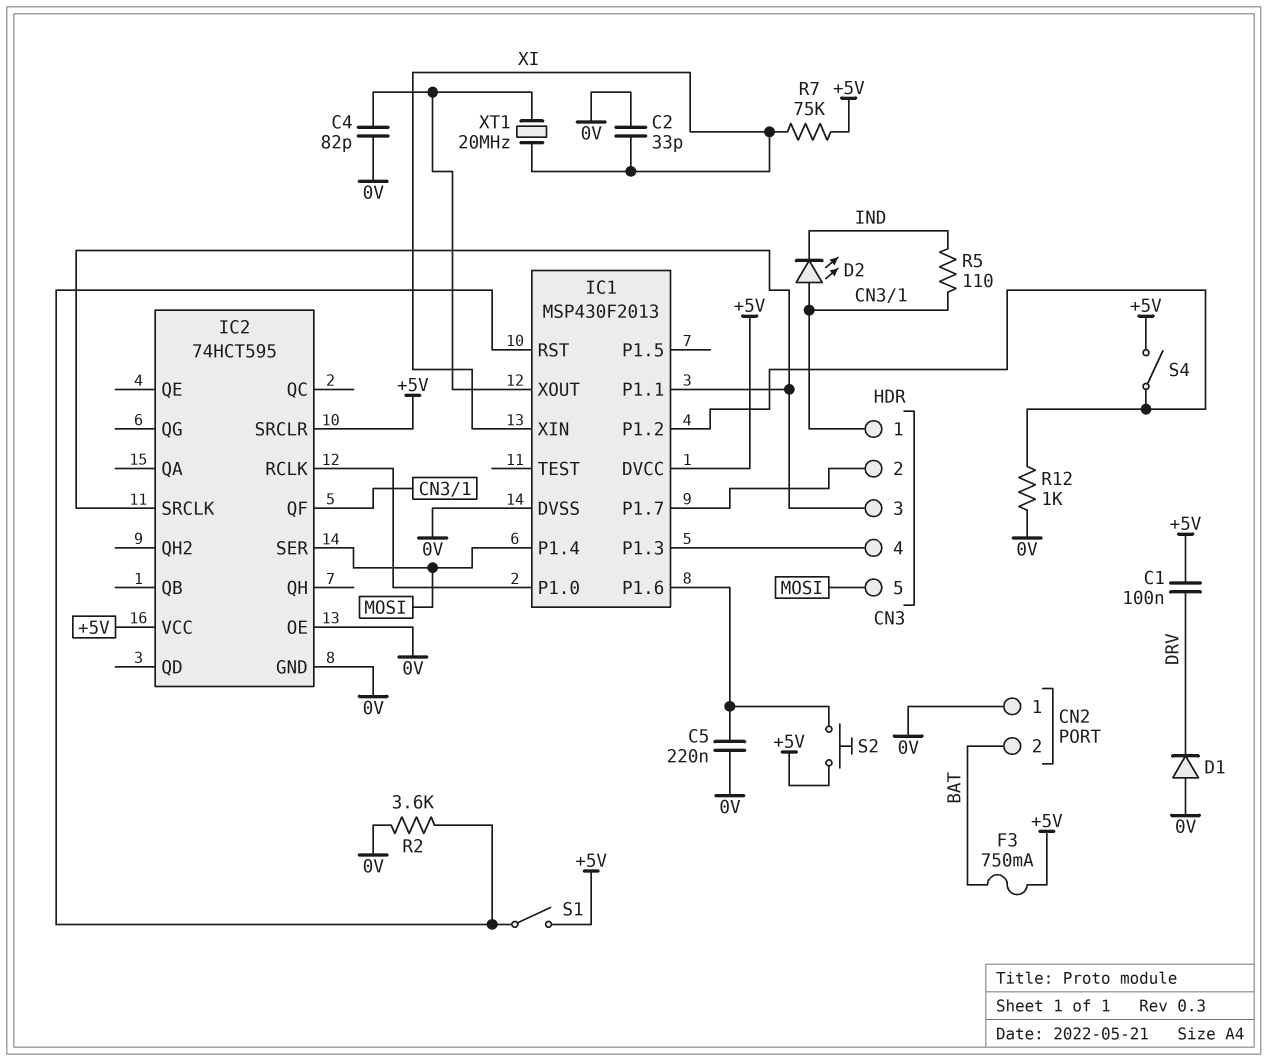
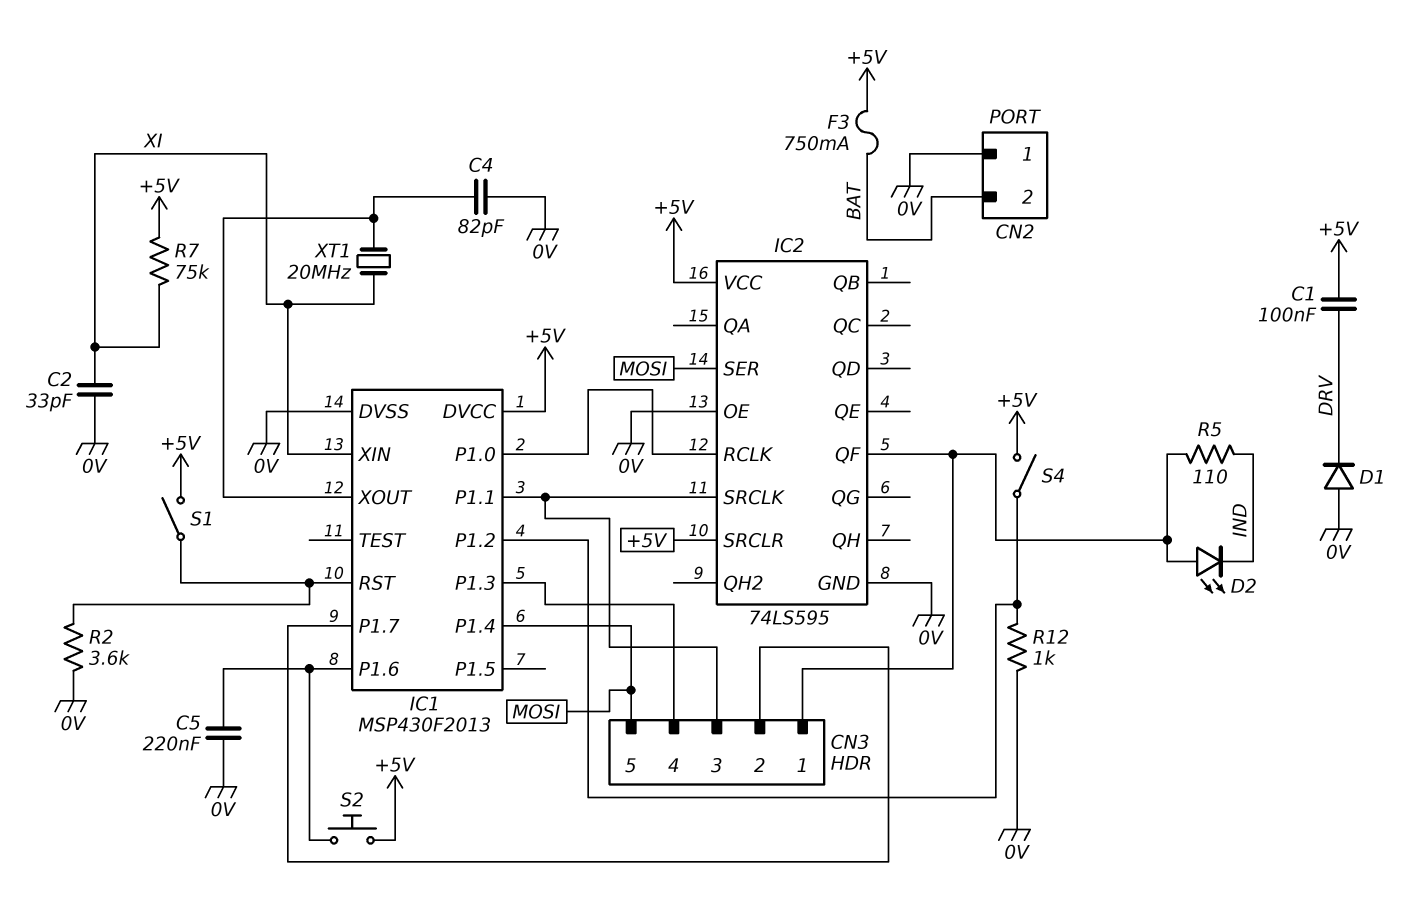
IC2: 74HCT595 -> 74LS595

